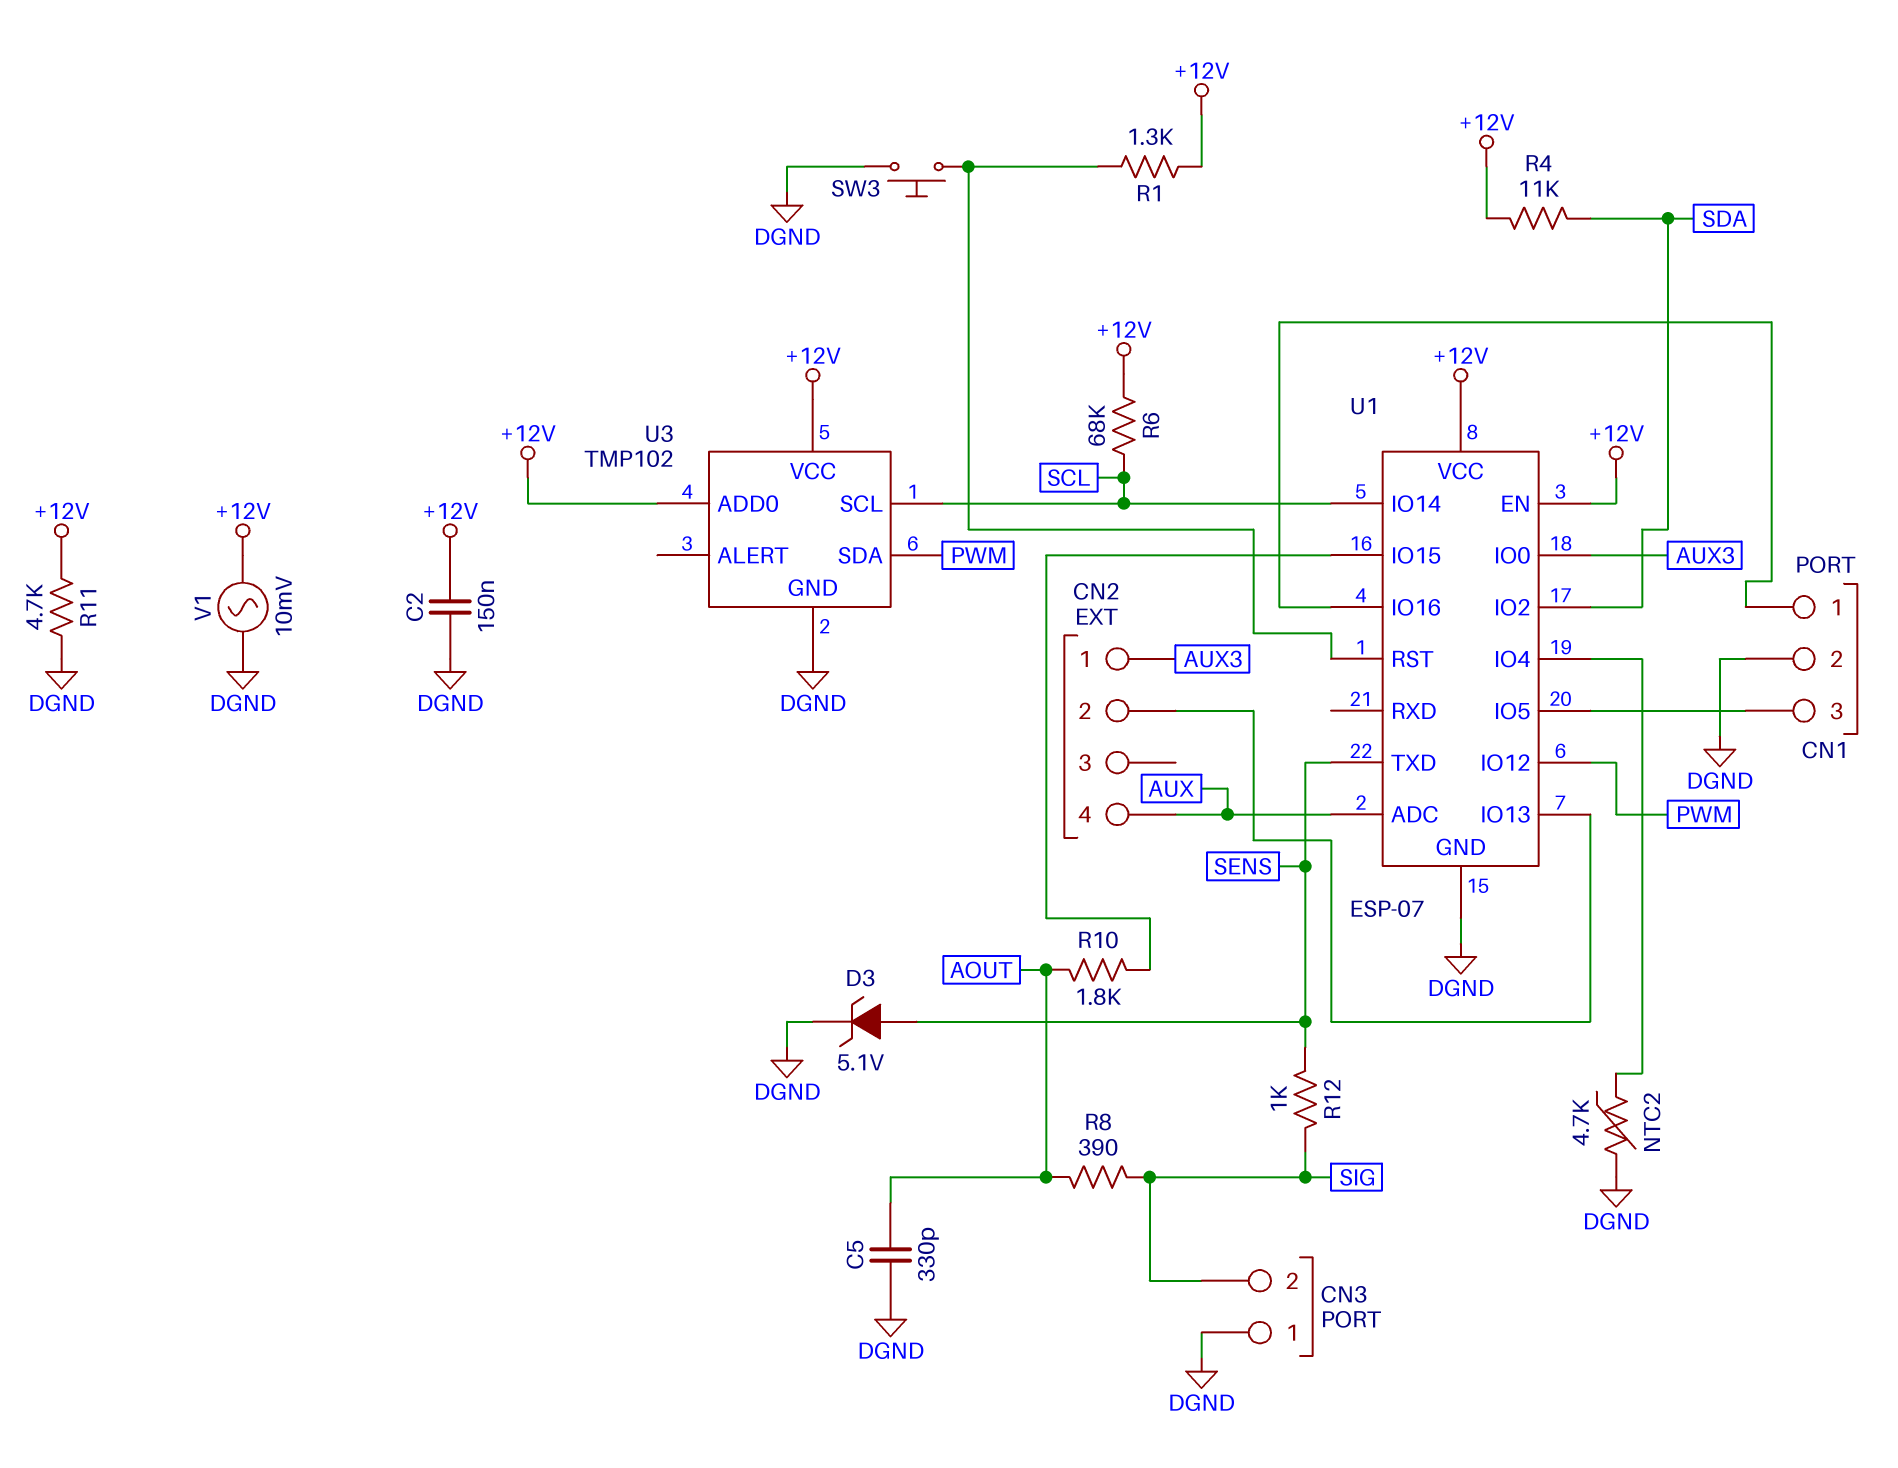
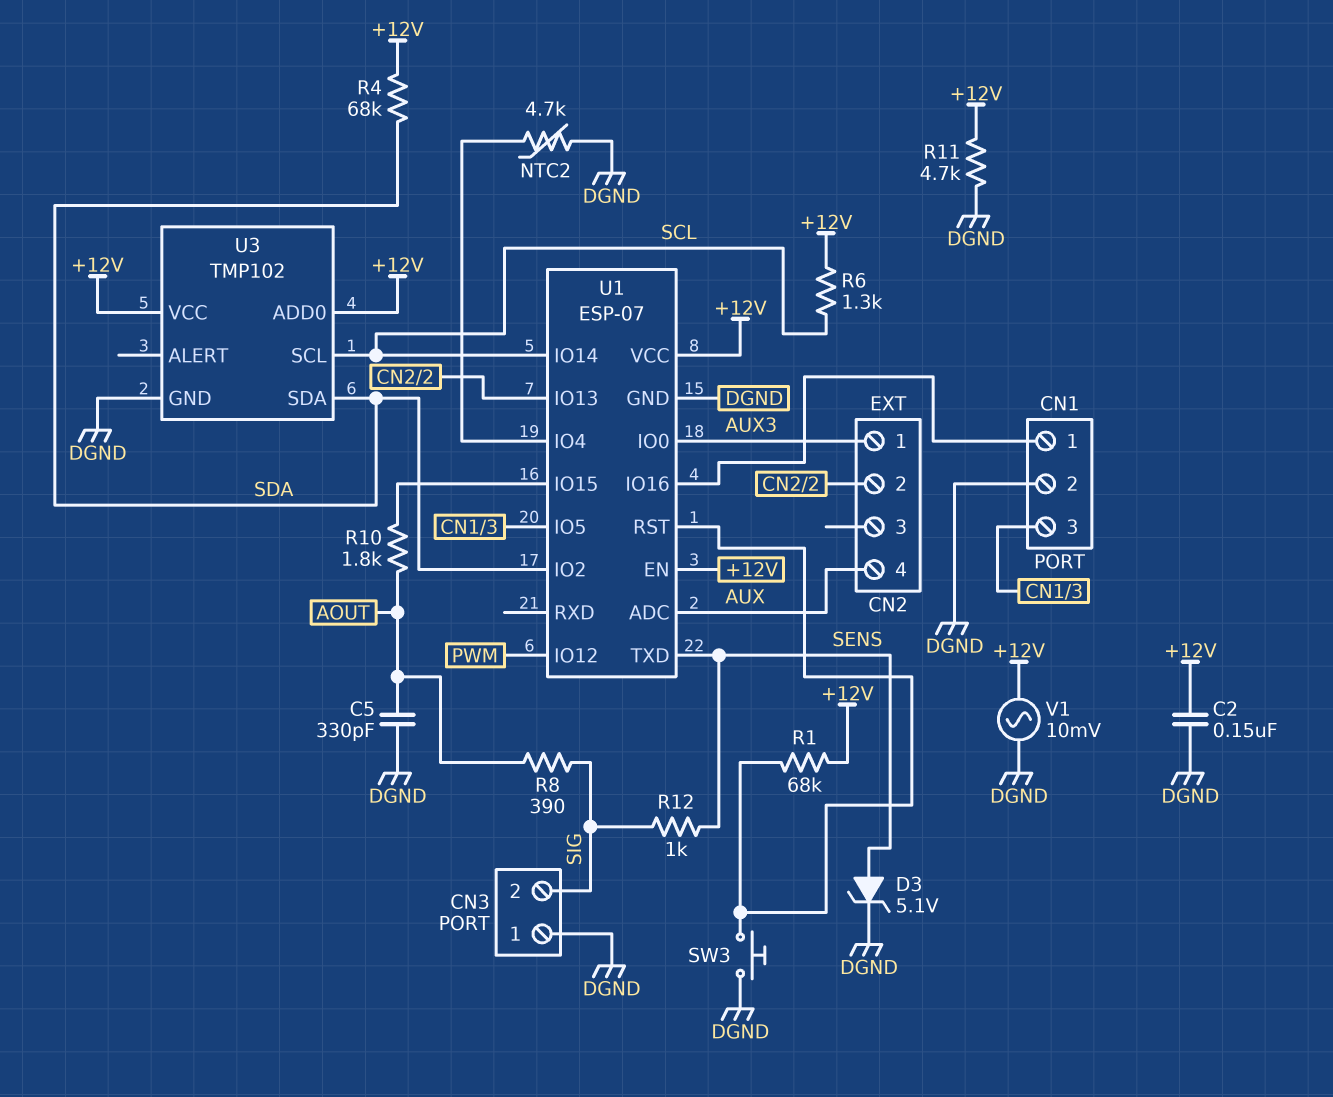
R1: 1.3k (+12V, U1/RST) -> 68k (+12V, U1/RST)
R4: 11k (+12V, SDA) -> 68k (+12V, SDA)
R6: 68k (+12V, SCL) -> 1.3k (+12V, SCL)
U3 pin SDA: PWM -> SDA

